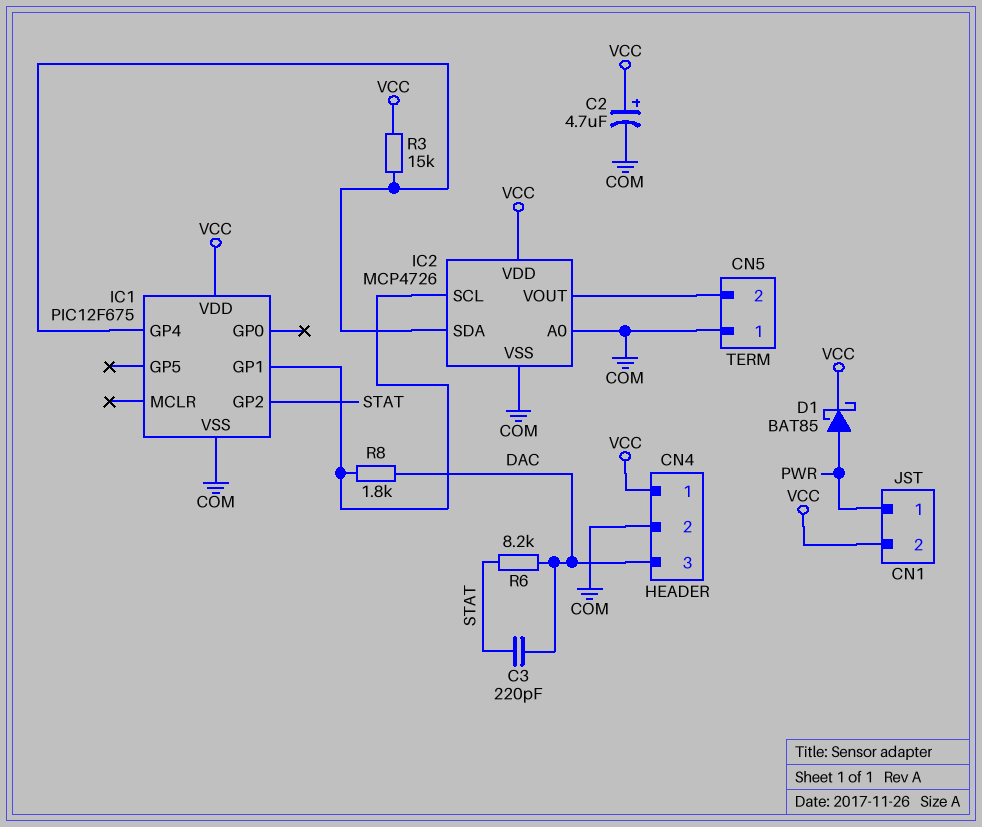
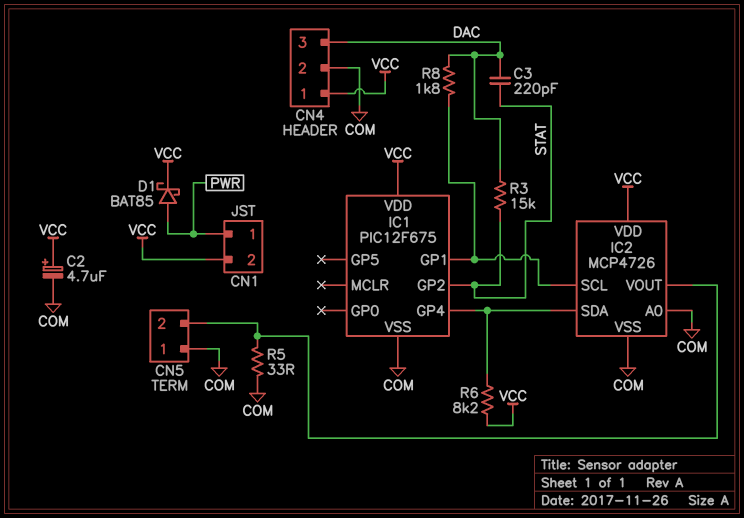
R3: 15k (IC1/GP4, VCC) -> 15k (DAC, STAT)
R5: none -> 33 (CN5/2, COM)
R6: 8.2k (DAC, STAT) -> 8.2k (IC1/GP4, VCC)

